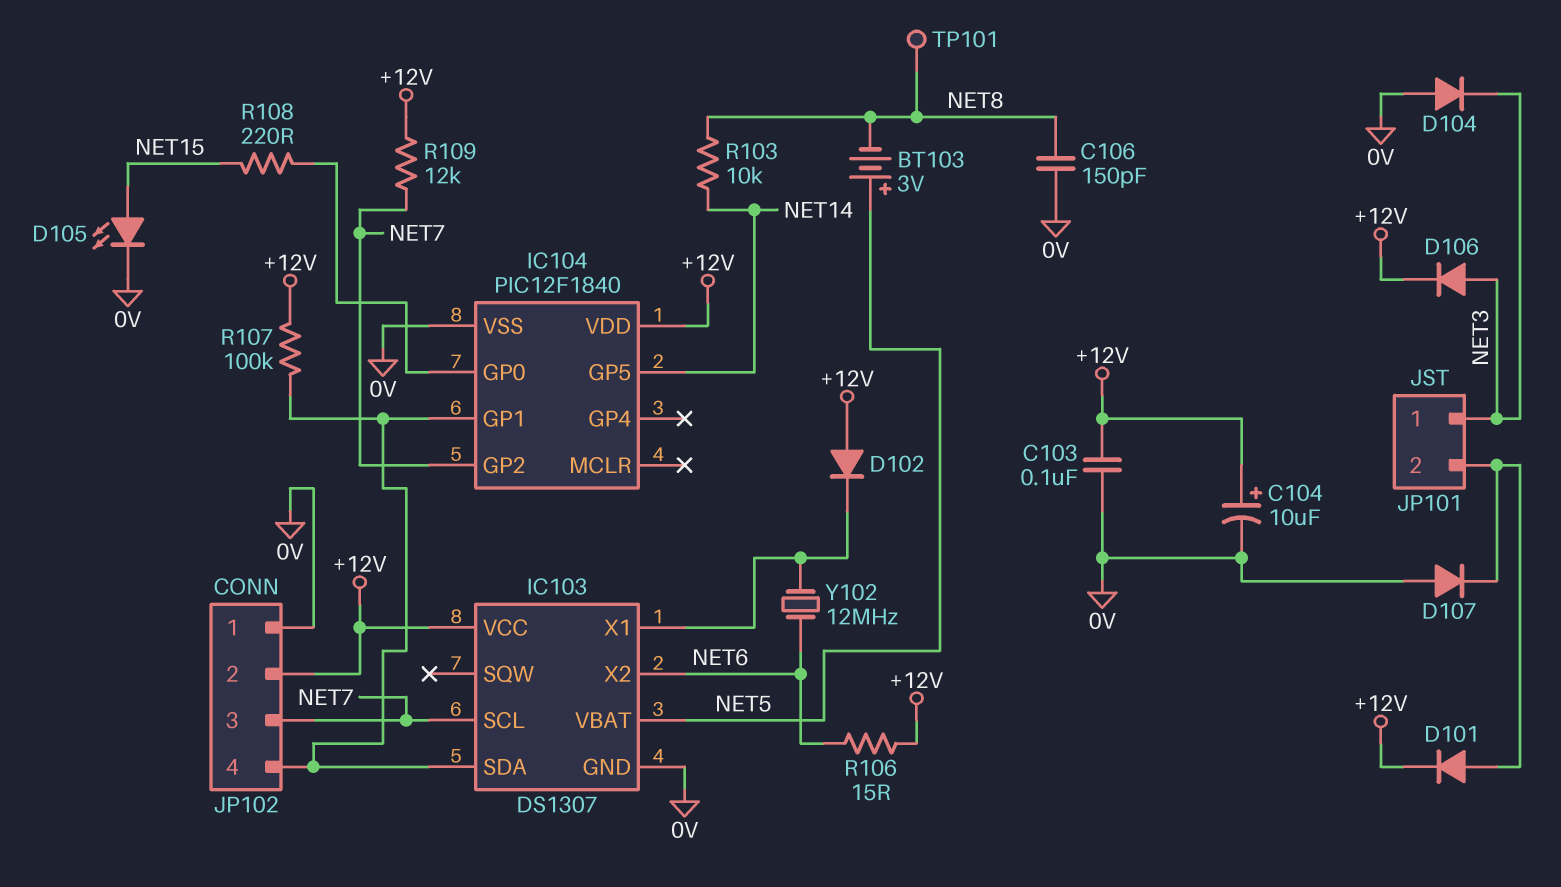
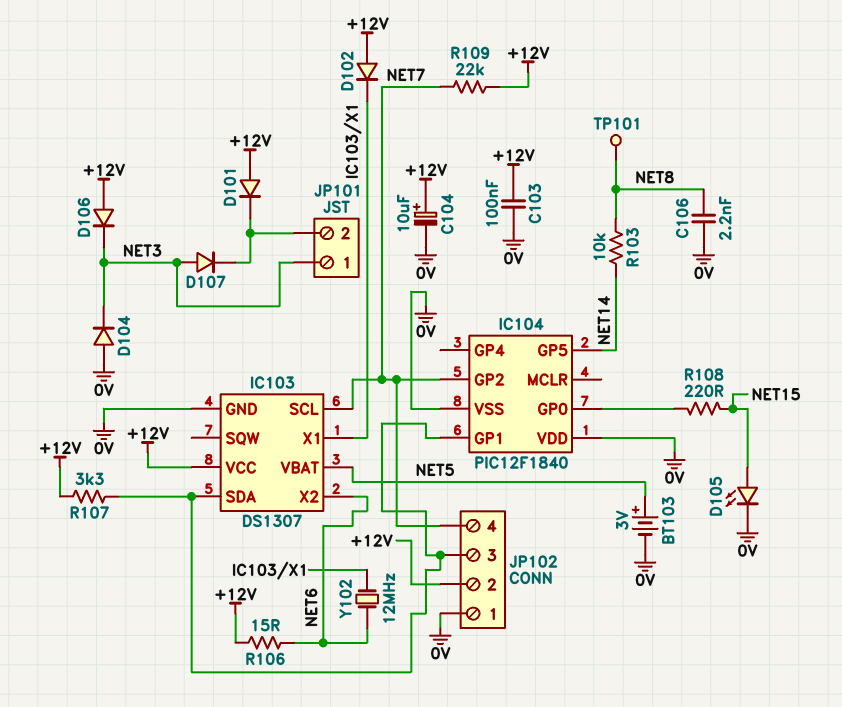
BT103: 3V (plus NET5, minus NET8) -> 3V (plus NET5, minus 0V)
C106: 150pF (0V, NET8) -> 2.2nF (0V, NET8)
D101: diode (A JP101/2, K +12V) -> diode (A +12V, K JP101/2)
D106: diode (A NET3, K +12V) -> diode (A +12V, K NET3)
D107: diode (A 0V, K JP101/2) -> diode (A NET3, K JP101/2)
IC104 pin VDD: +12V -> 0V
JP102 pin 3: NET7 -> IC103/SDA
JP102 pin 4: IC103/SDA -> NET7
R107: 100k (+12V, IC103/SDA) -> 3.3k (+12V, IC103/SDA)
R109: 12k (+12V, NET7) -> 22k (+12V, NET7)

